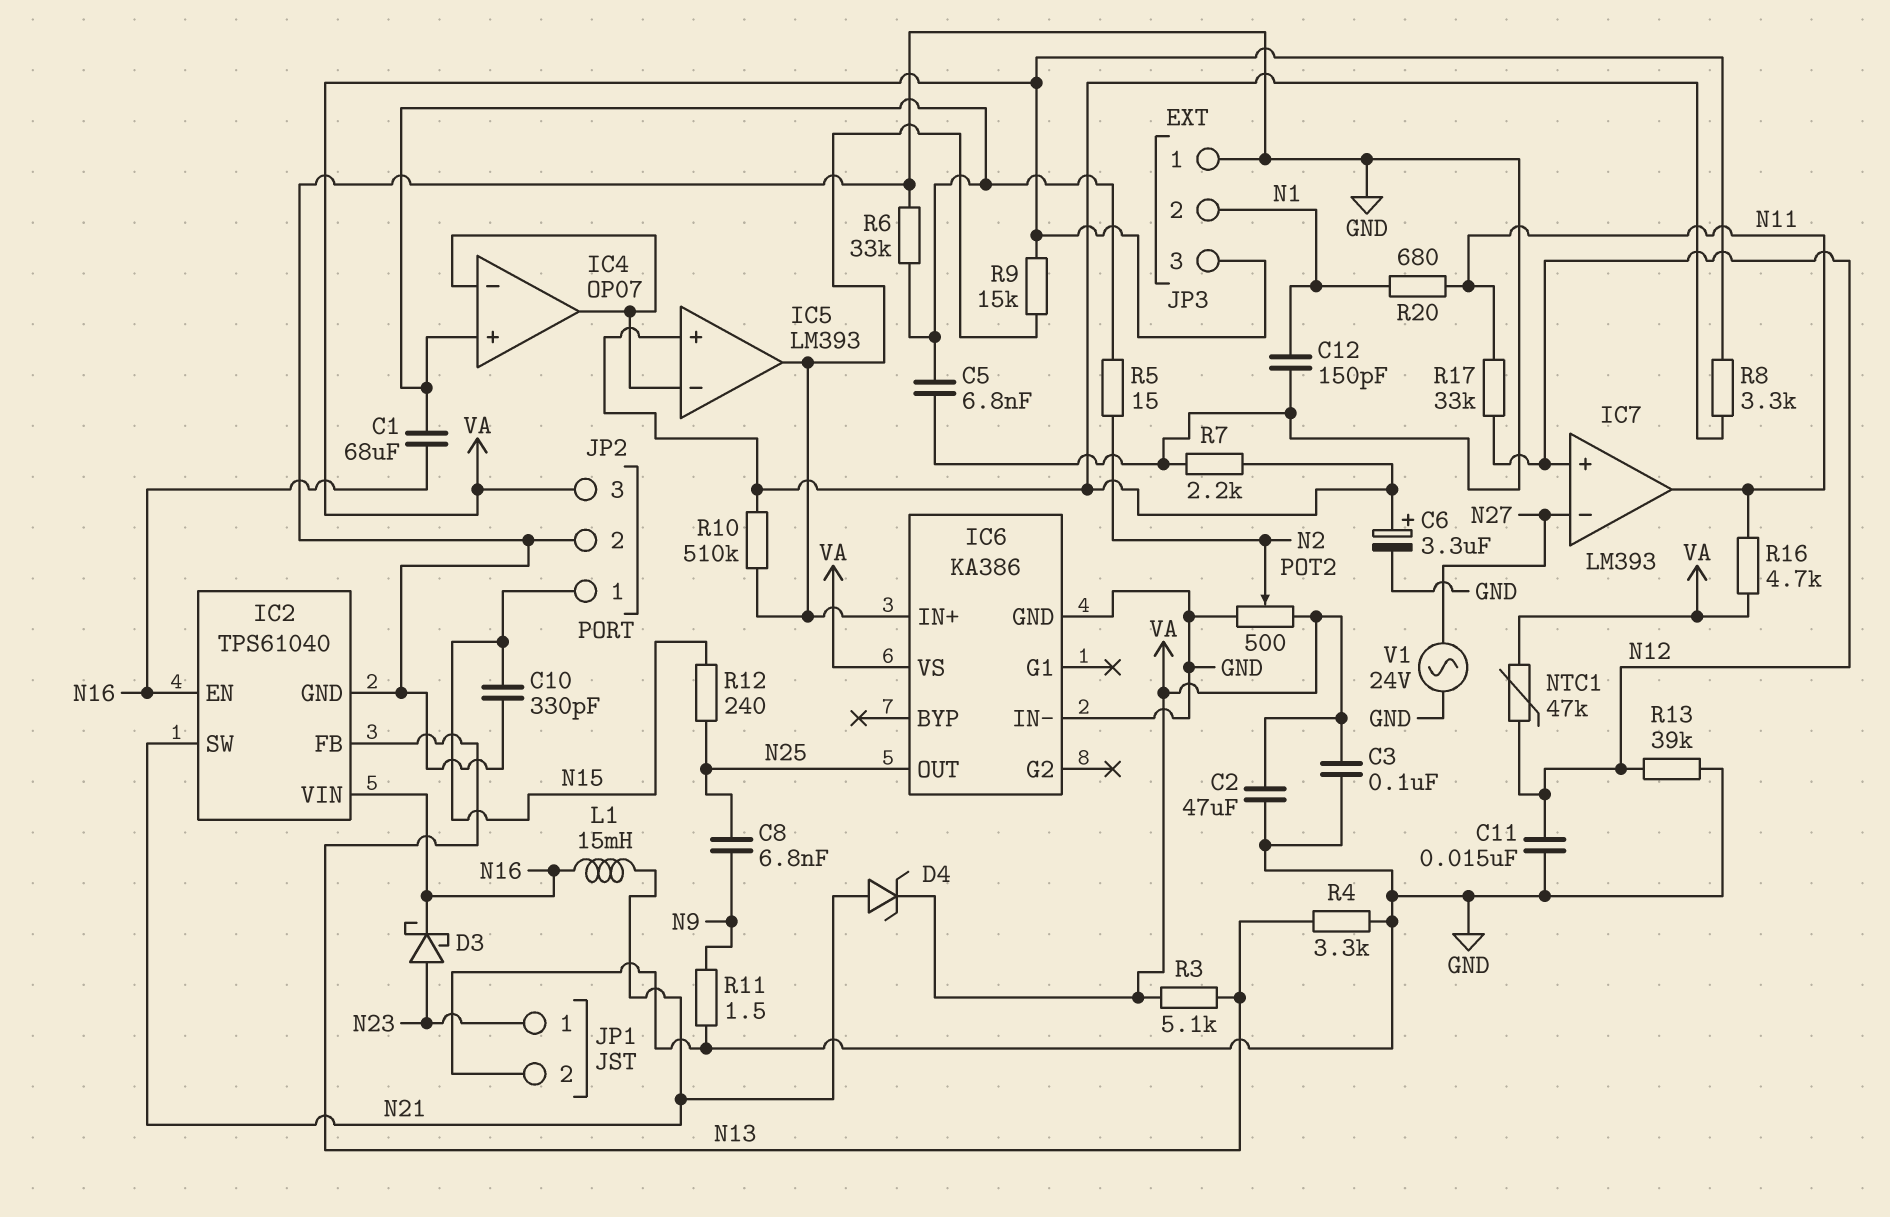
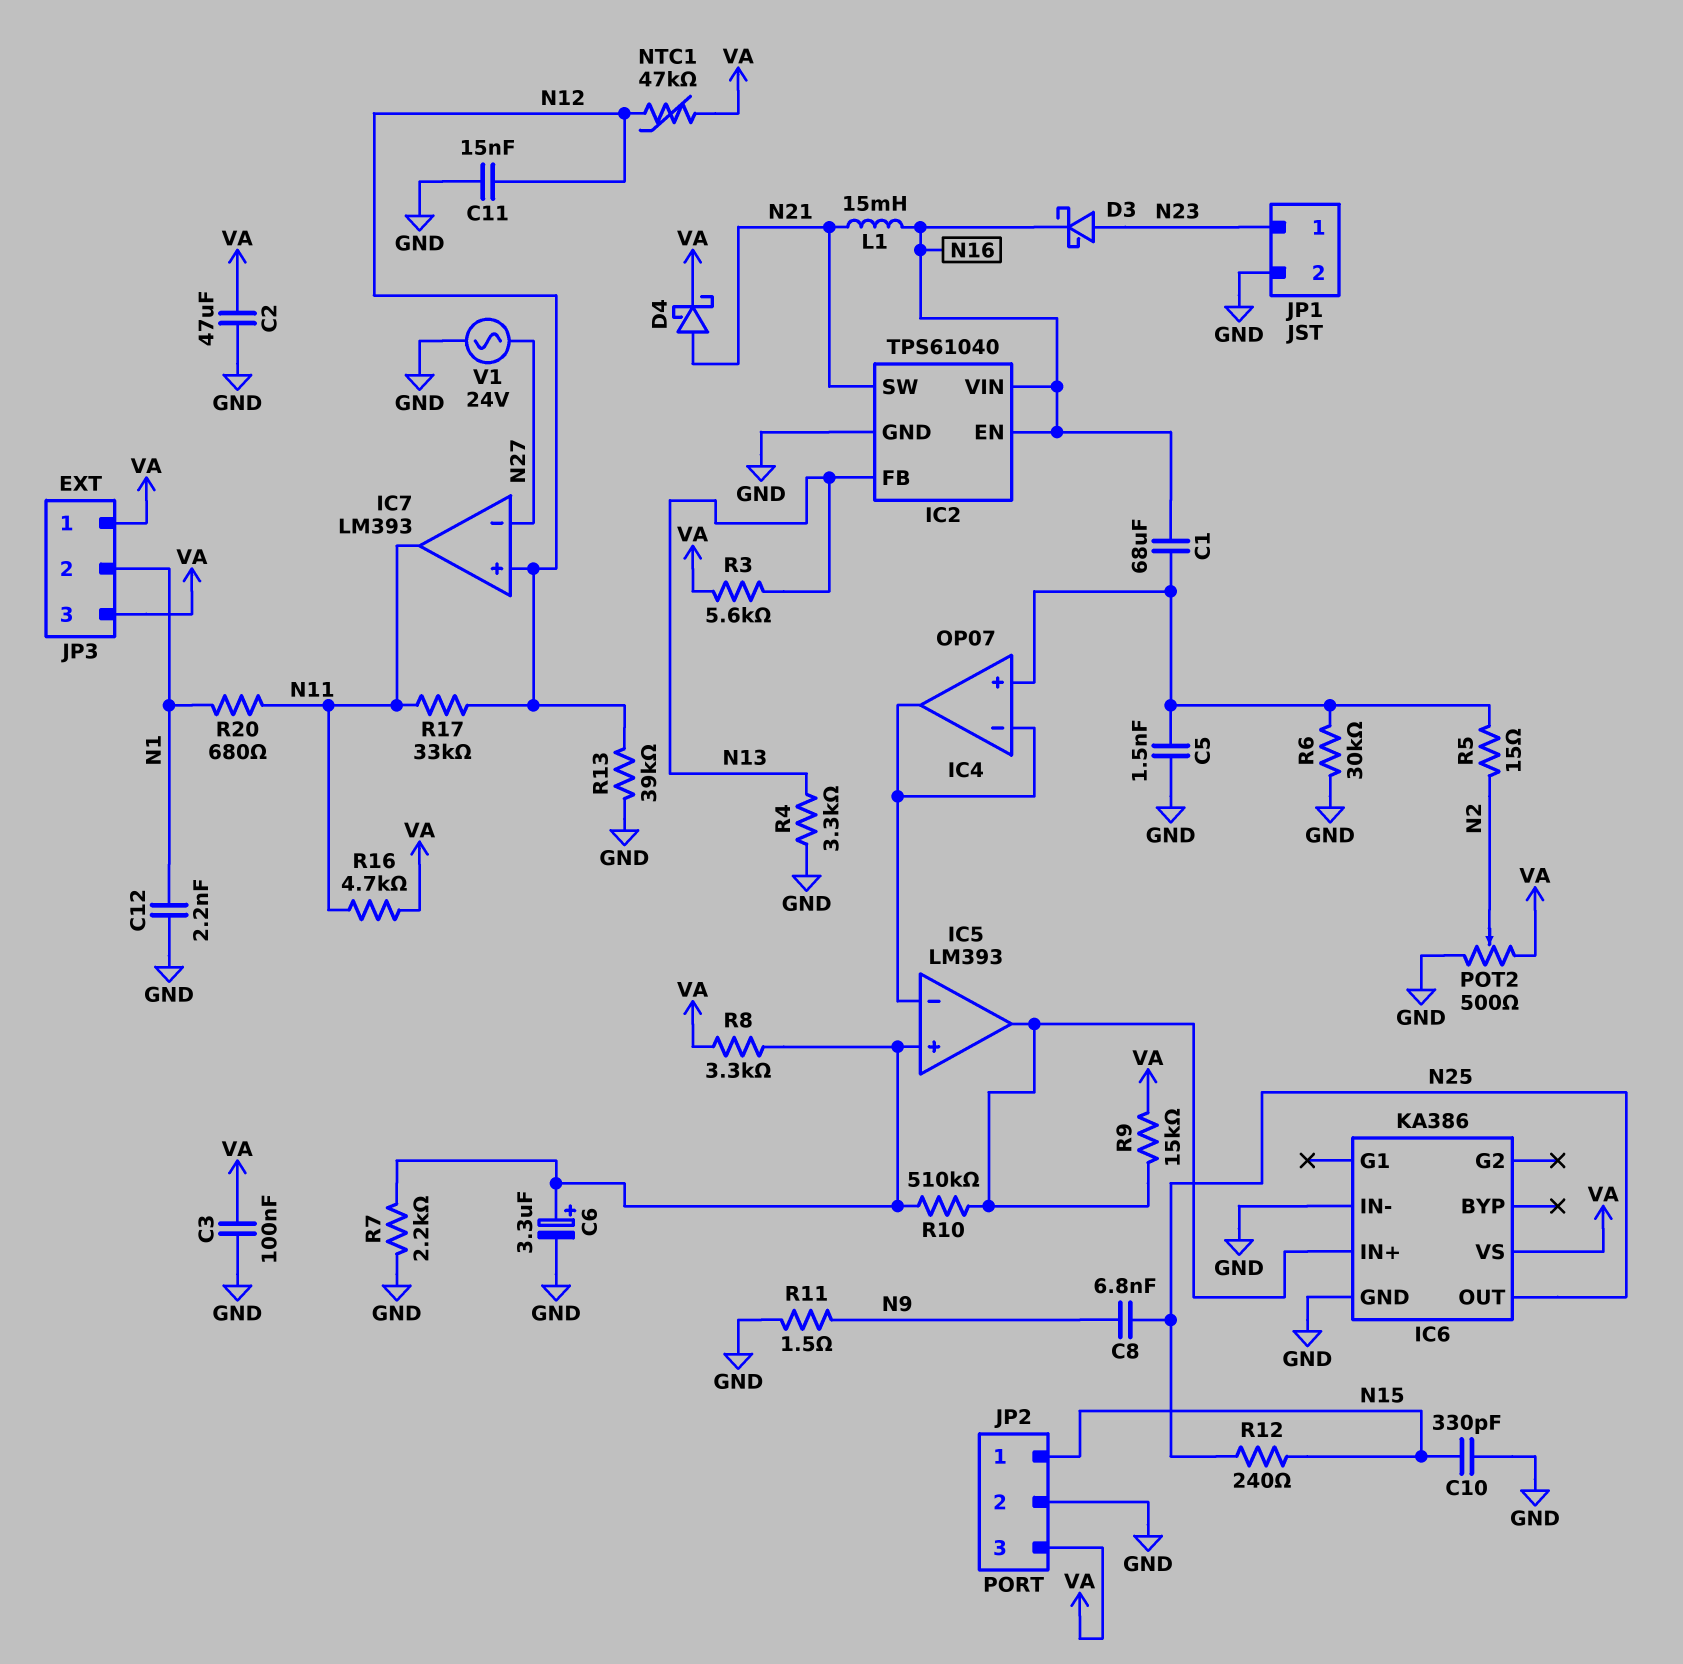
C5: 6.8nF (GND, IC4/in+) -> 1.5nF (GND, IC4/in+)
C12: 150pF (GND, N1) -> 2.2nF (GND, N1)
D4: zener (A N21, K VA) -> schottky (A N21, K VA)
JP3 pin 1: GND -> VA
R3: 5.1k (N13, VA) -> 5.6k (N13, VA)
R6: 33k (GND, IC4/in+) -> 30k (GND, IC4/in+)

